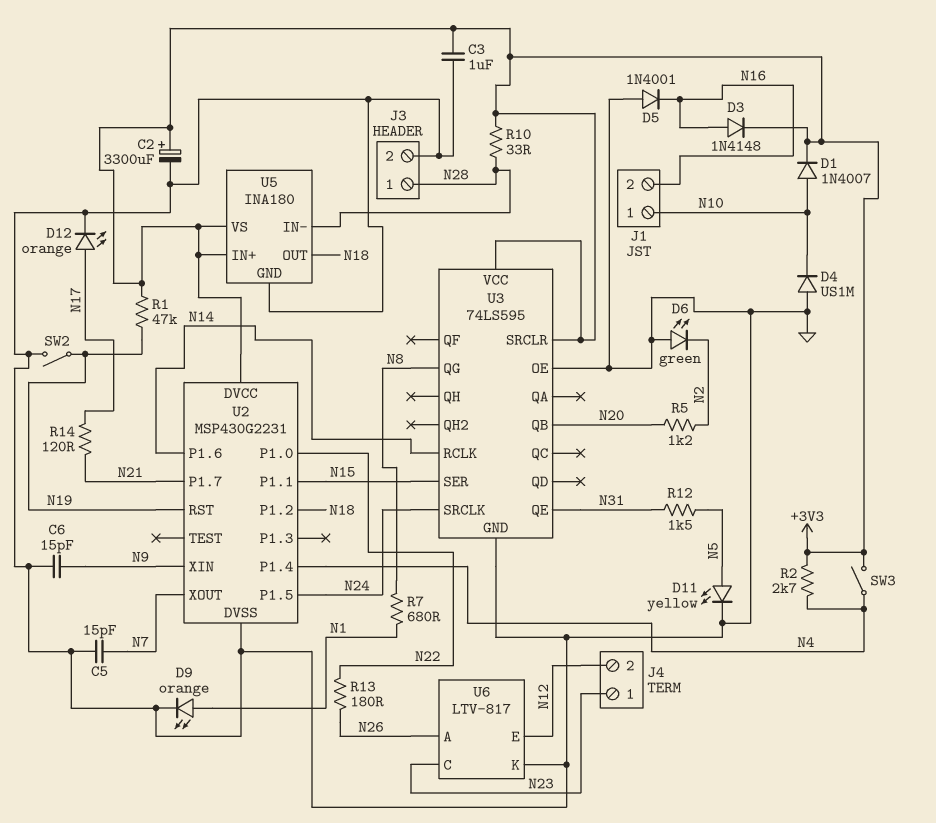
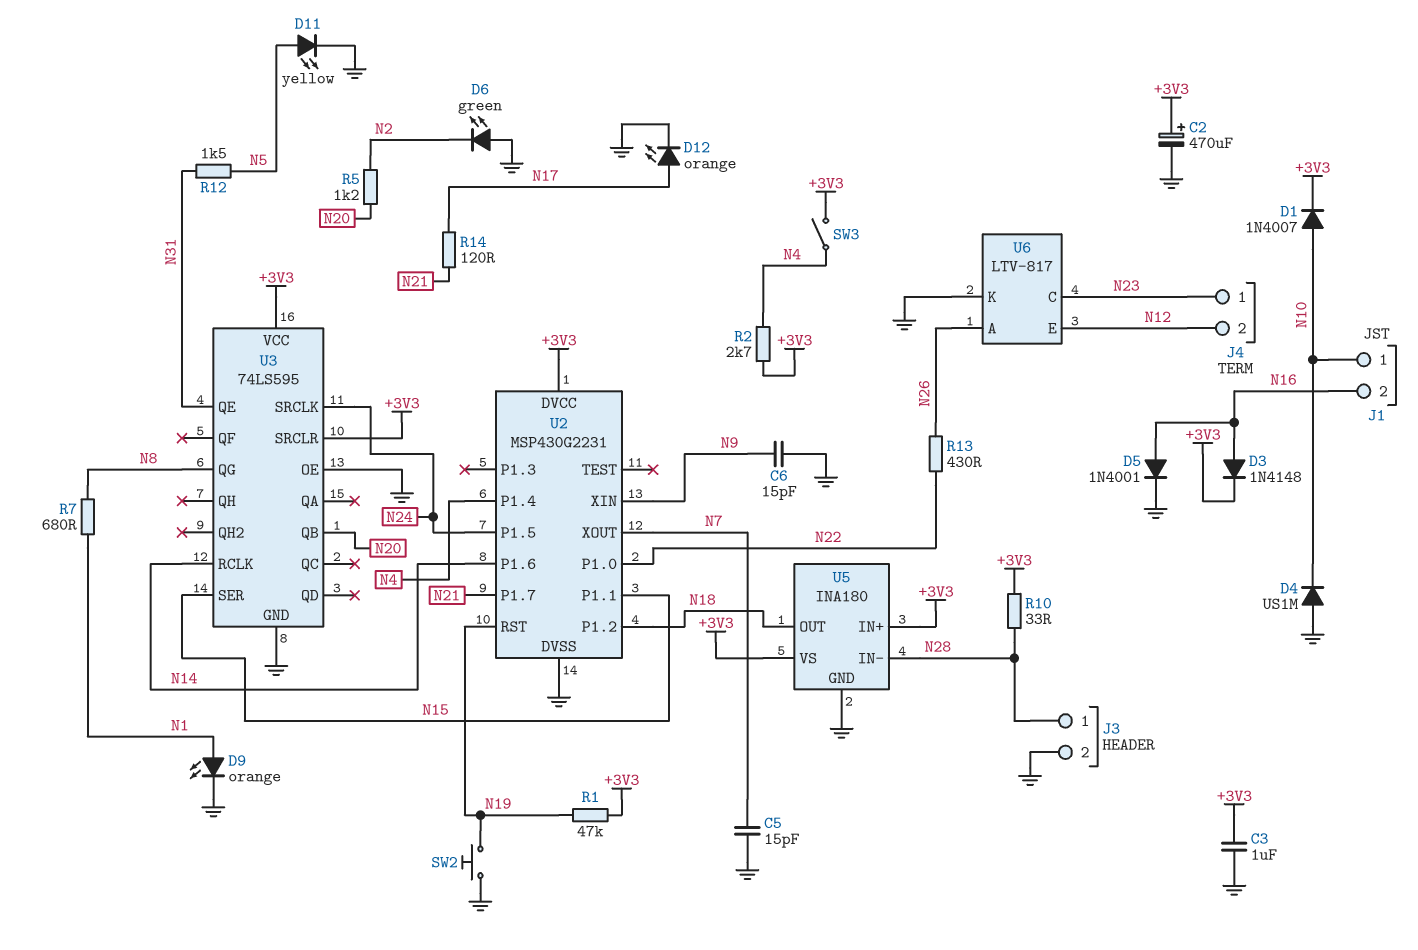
C2: 3300uF (plus +3V3, minus GND) -> 470uF (plus +3V3, minus GND)
D5: diode 1N4001 (A GND, K N16) -> diode 1N4001 (A N16, K GND)
R13: 180 (N22, N26) -> 430 (N22, N26)
SW2: switch (GND, N19) -> button (GND, N19)

